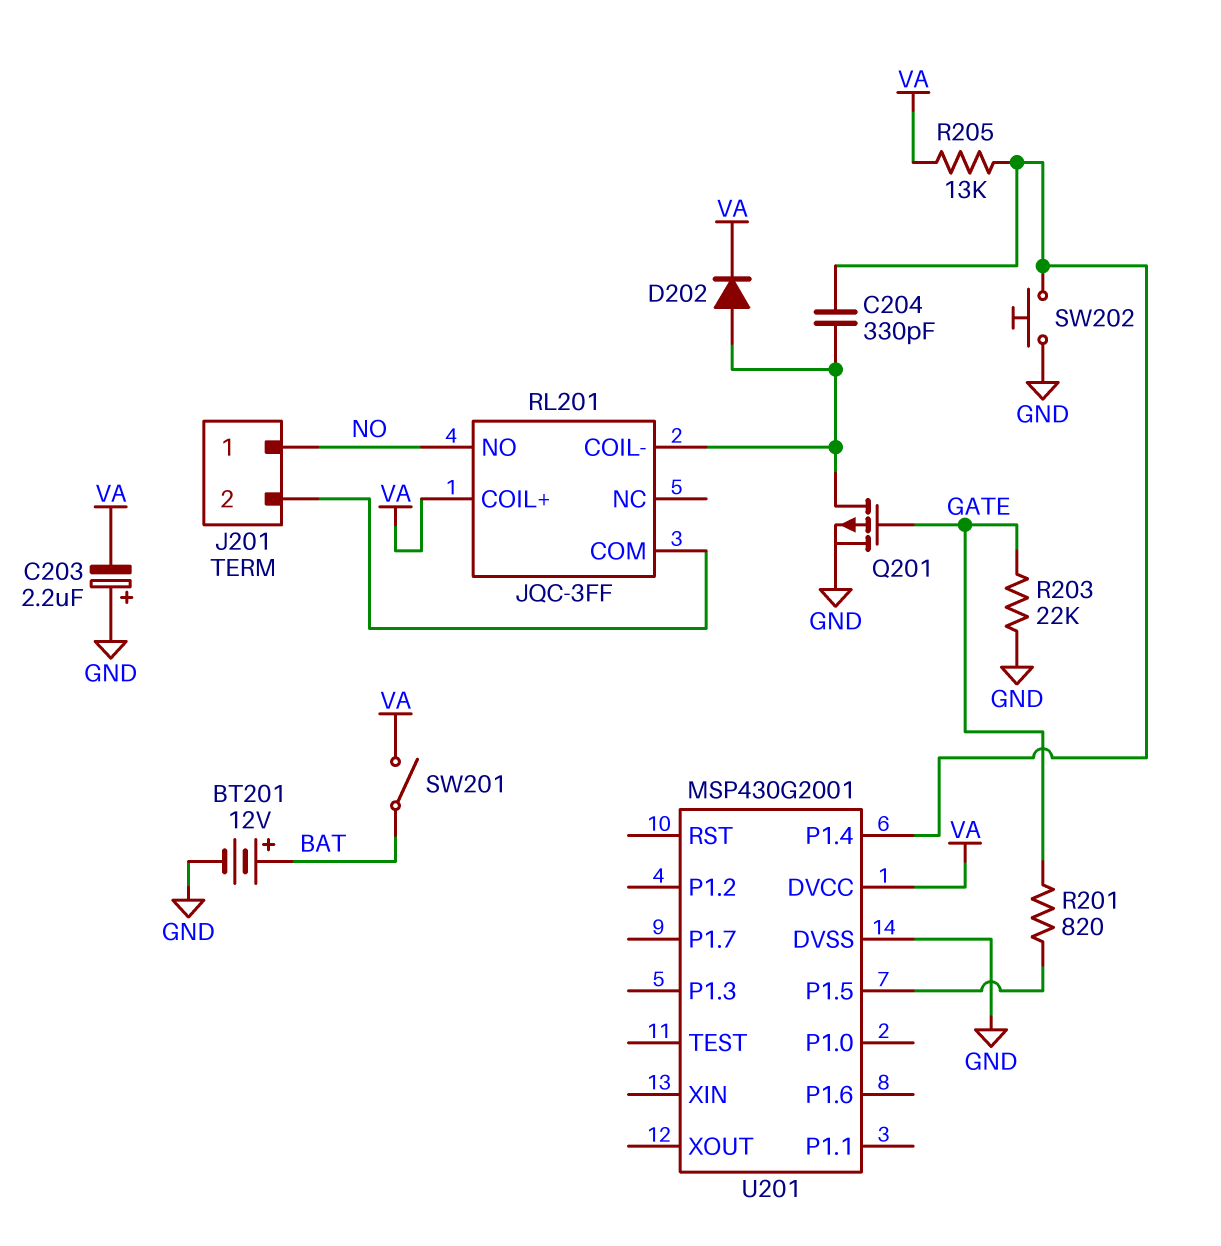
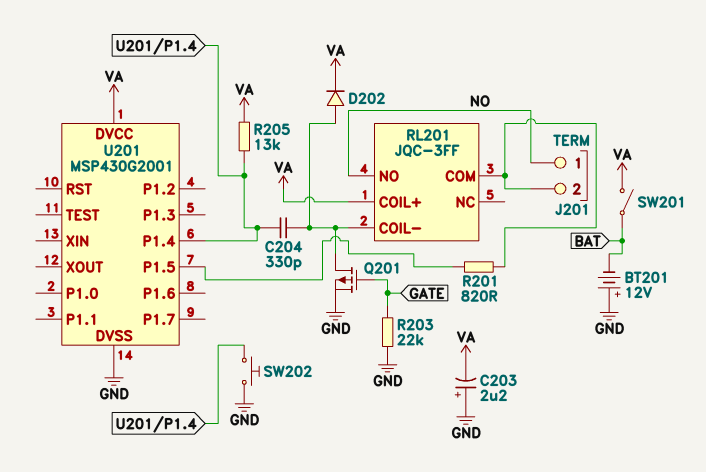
BT201: 12V (plus BAT, minus GND) -> 12V (plus GND, minus BAT)
R201: 820 (GATE, U201/P1.5) -> 820 (J201/2, U201/P1.5)

